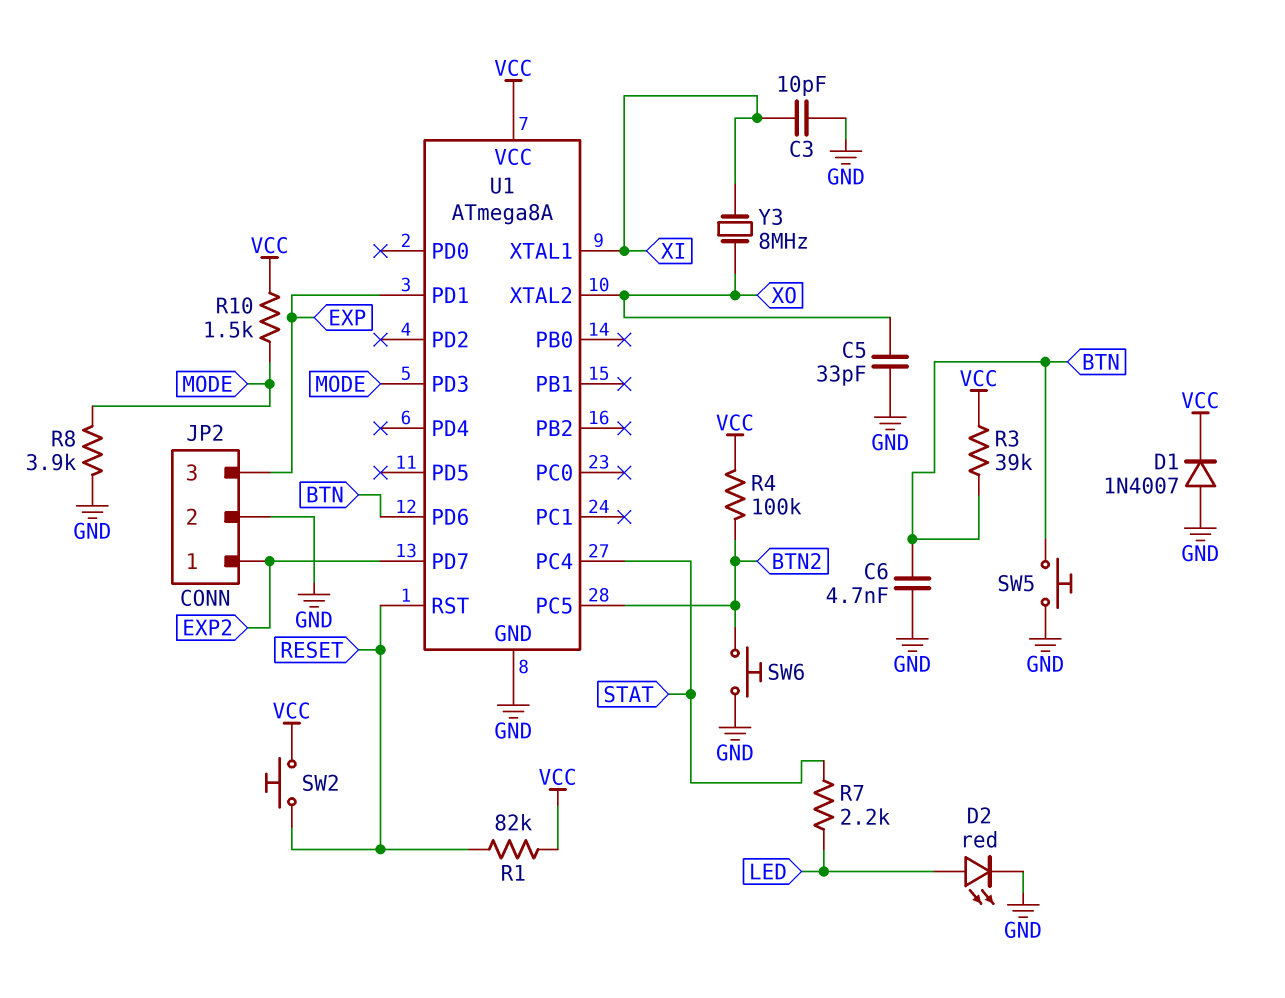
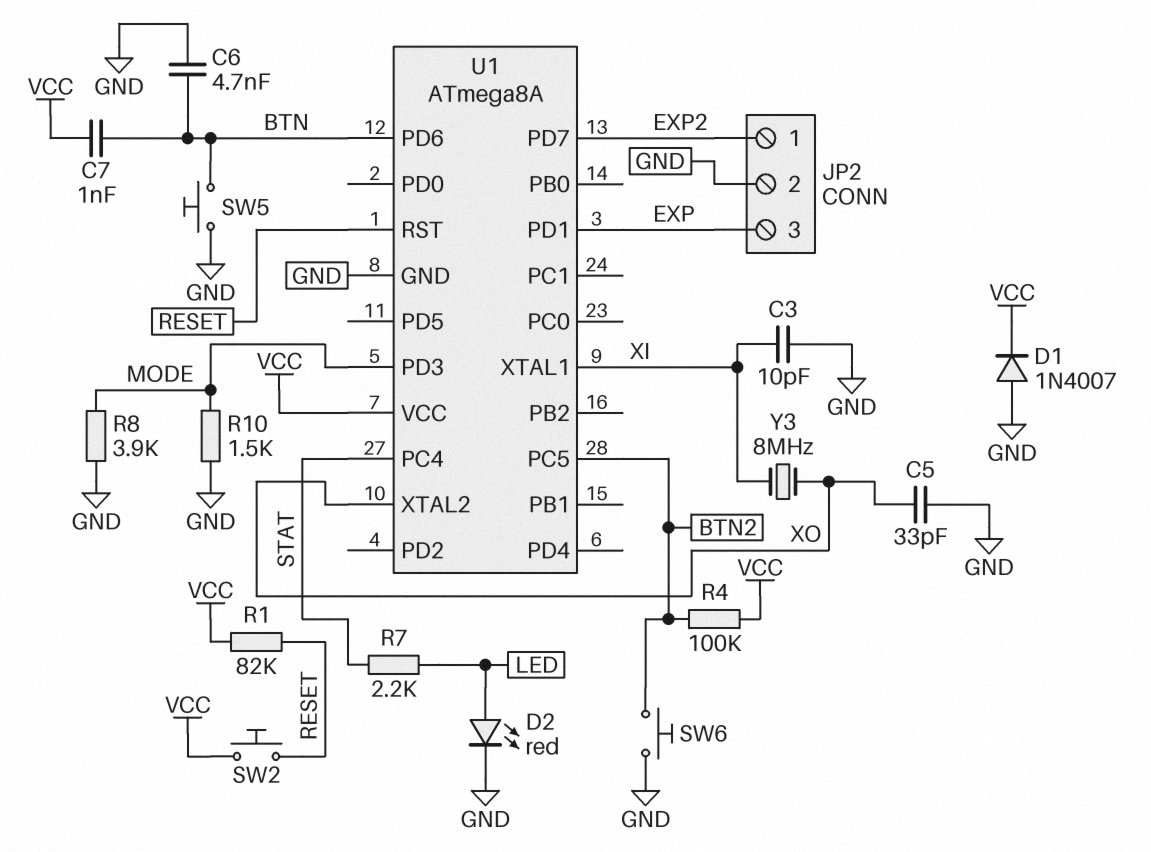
C7: none -> 1nF (BTN, VCC)
R3: 39k (BTN, VCC) -> none
R10: 1.5k (MODE, VCC) -> 1.5k (GND, MODE)

